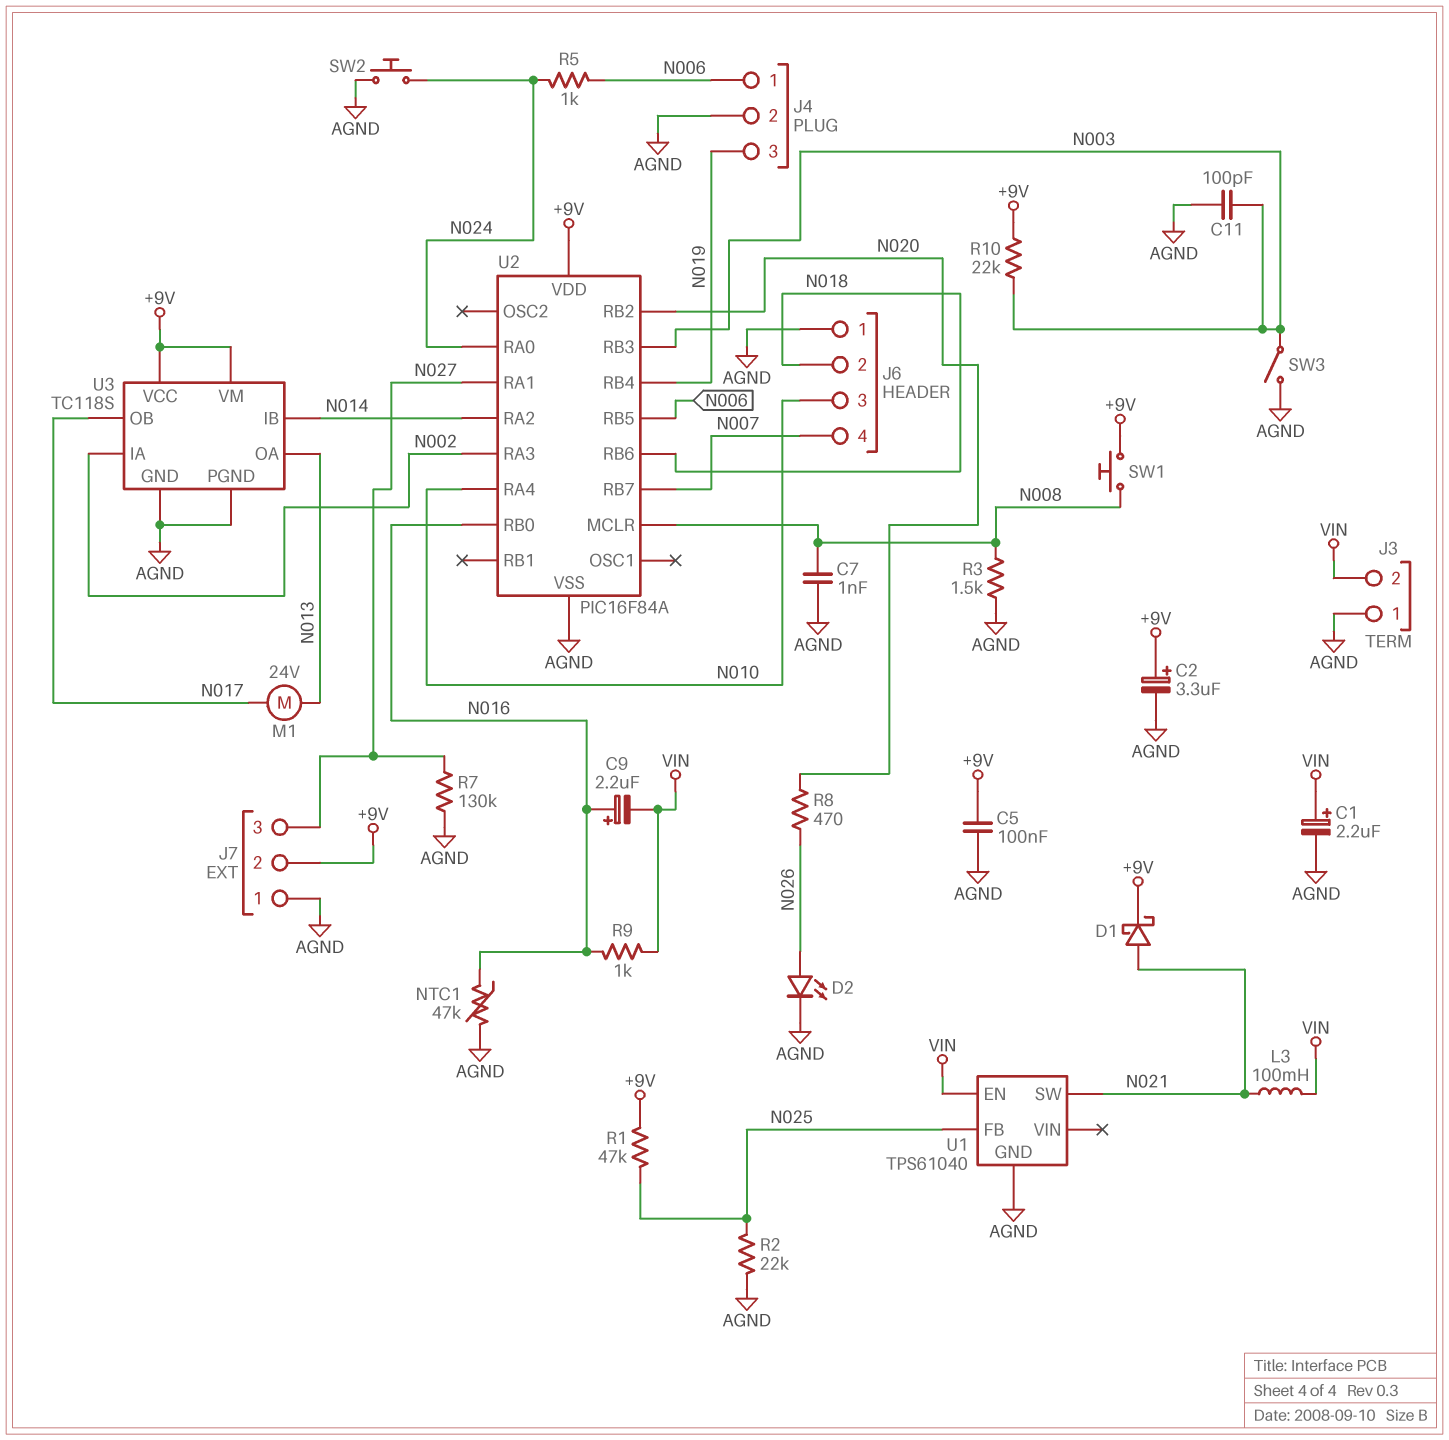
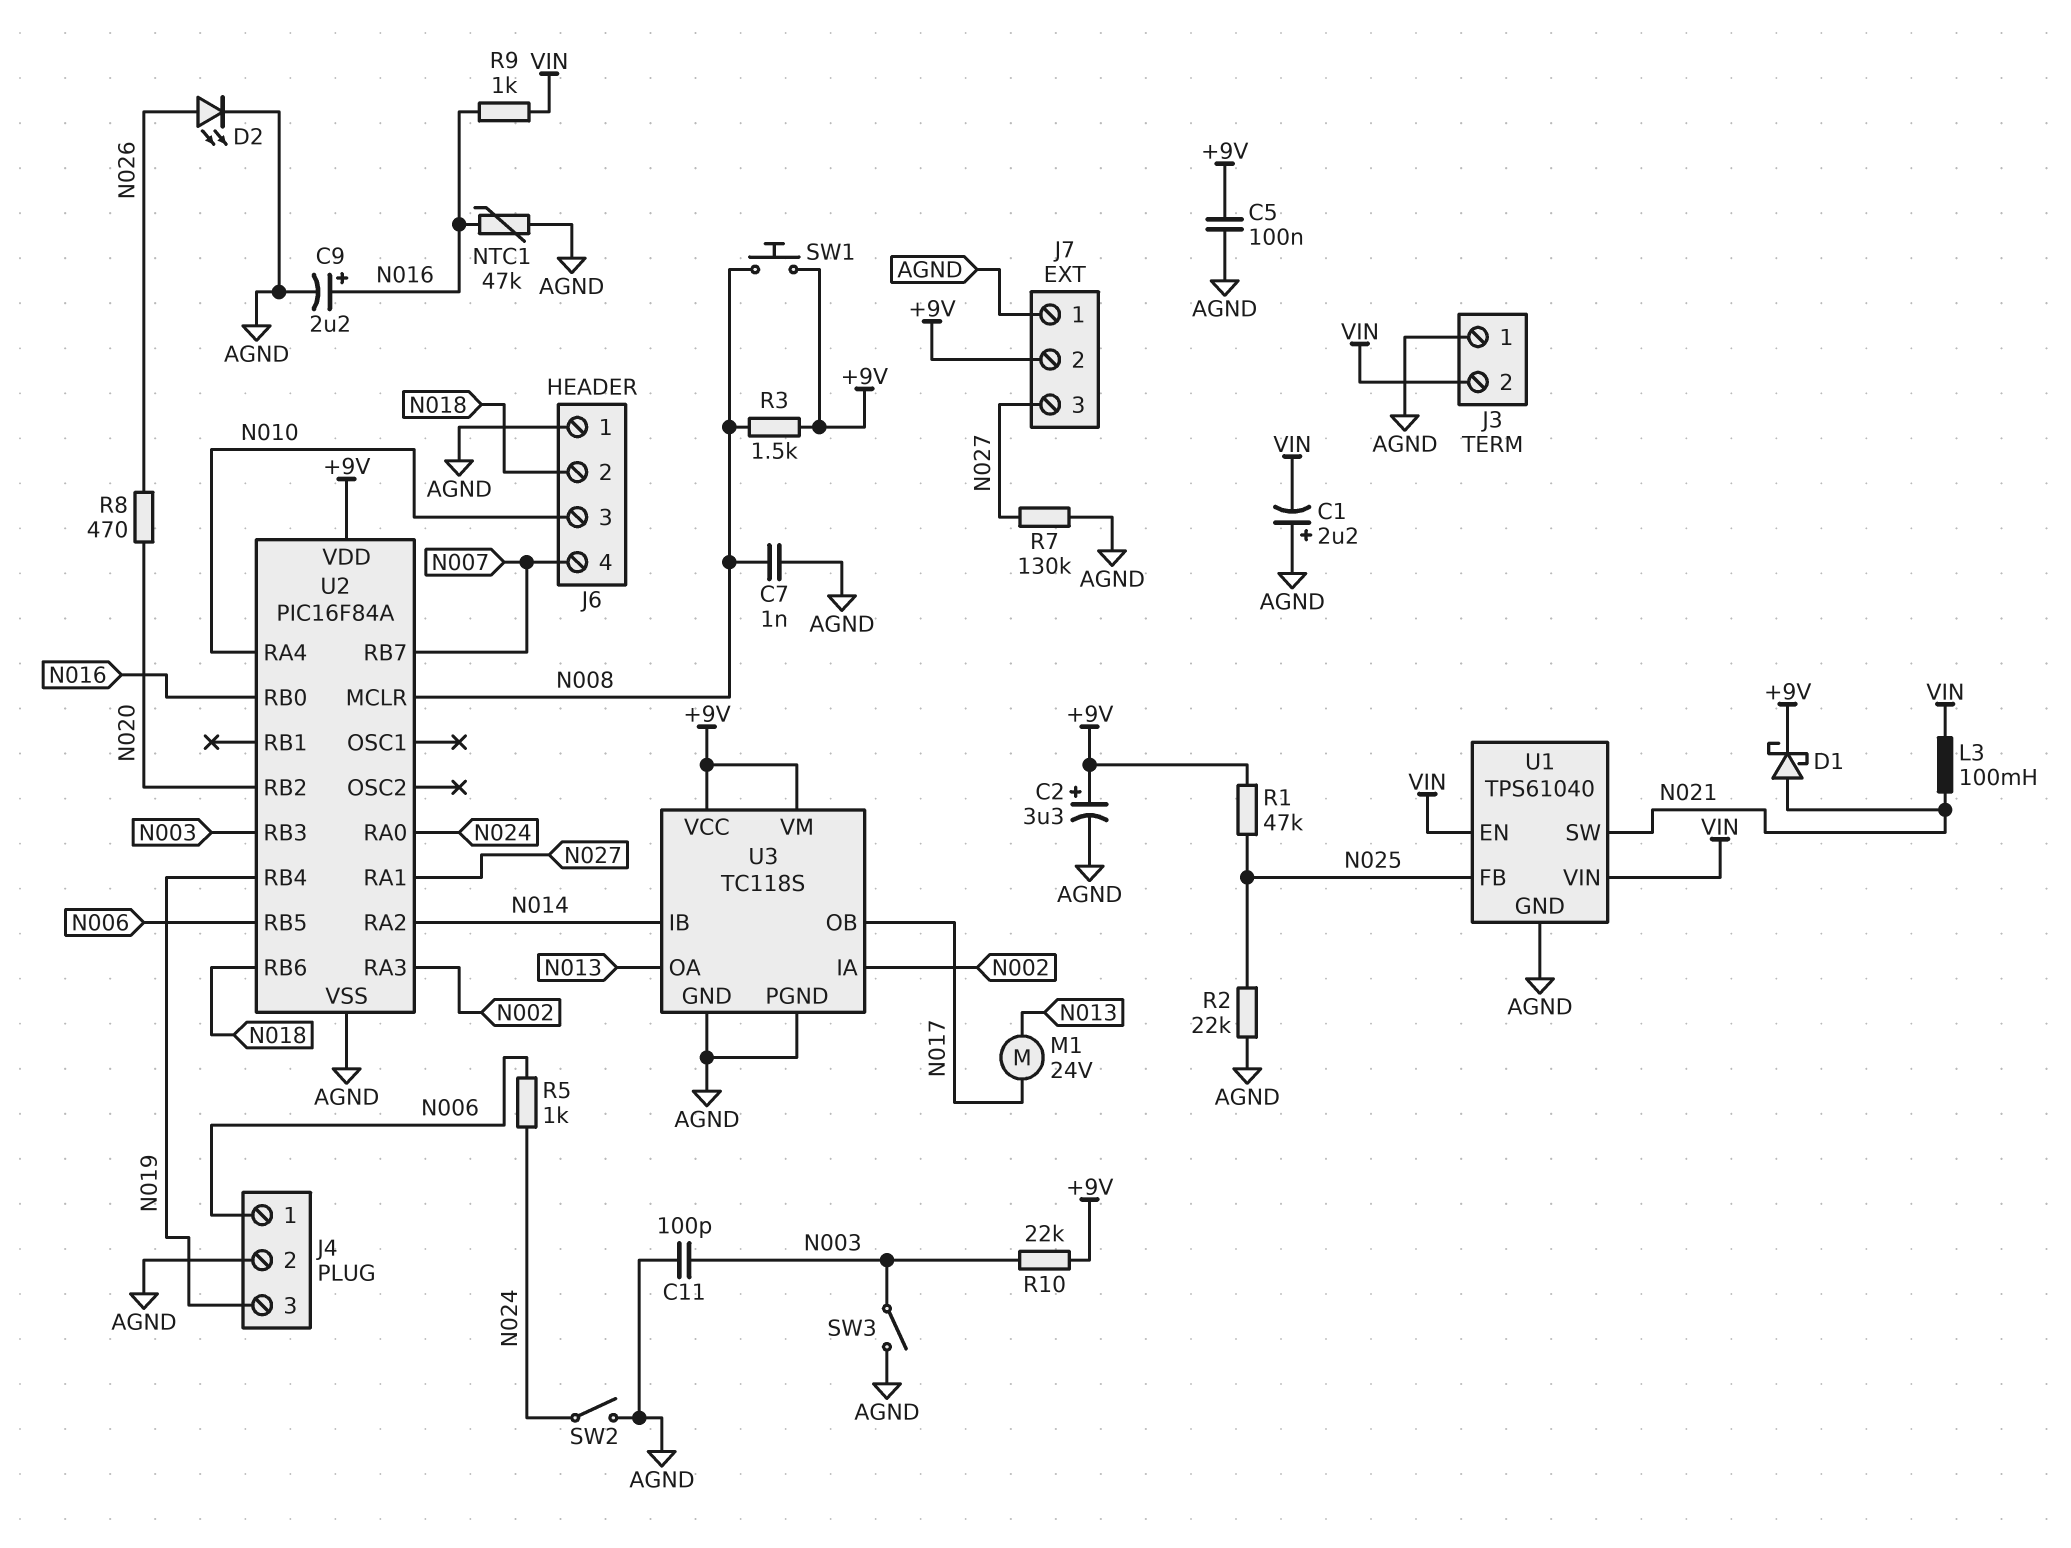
C1: 2.2uF (plus VIN, minus AGND) -> 2.2uF (plus AGND, minus VIN)
C9: 2.2uF (plus N016, minus VIN) -> 2.2uF (plus N016, minus AGND)
R3: 1.5k (AGND, N008) -> 1.5k (+9V, N008)
SW2: button (AGND, N024) -> switch (AGND, N024)
U1 pin VIN: none -> VIN

